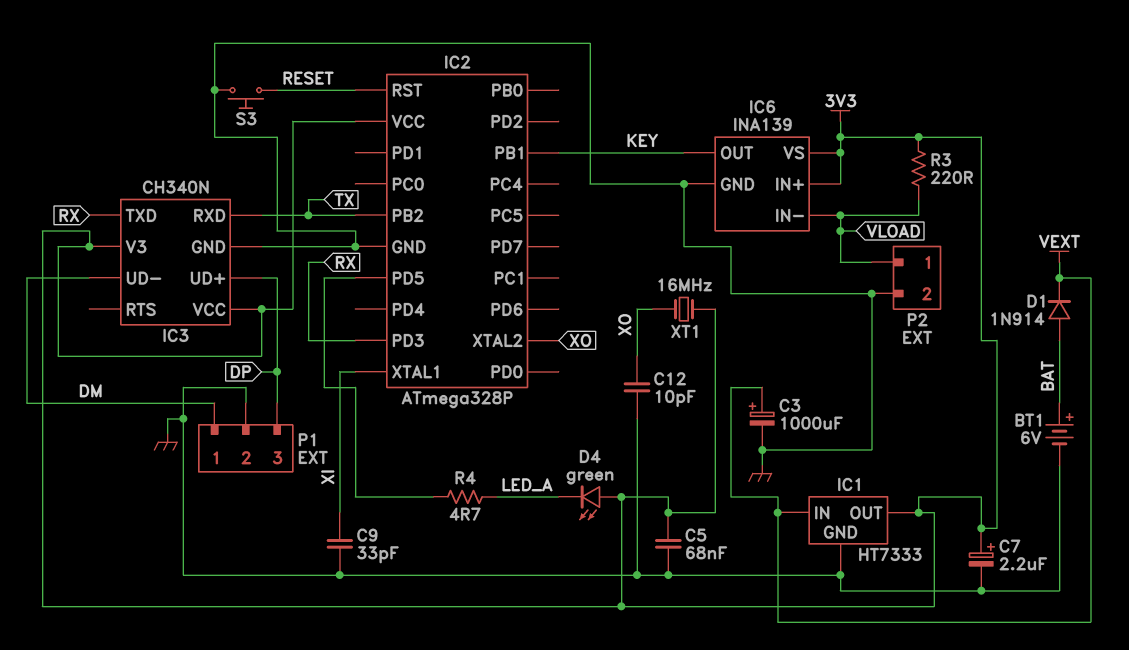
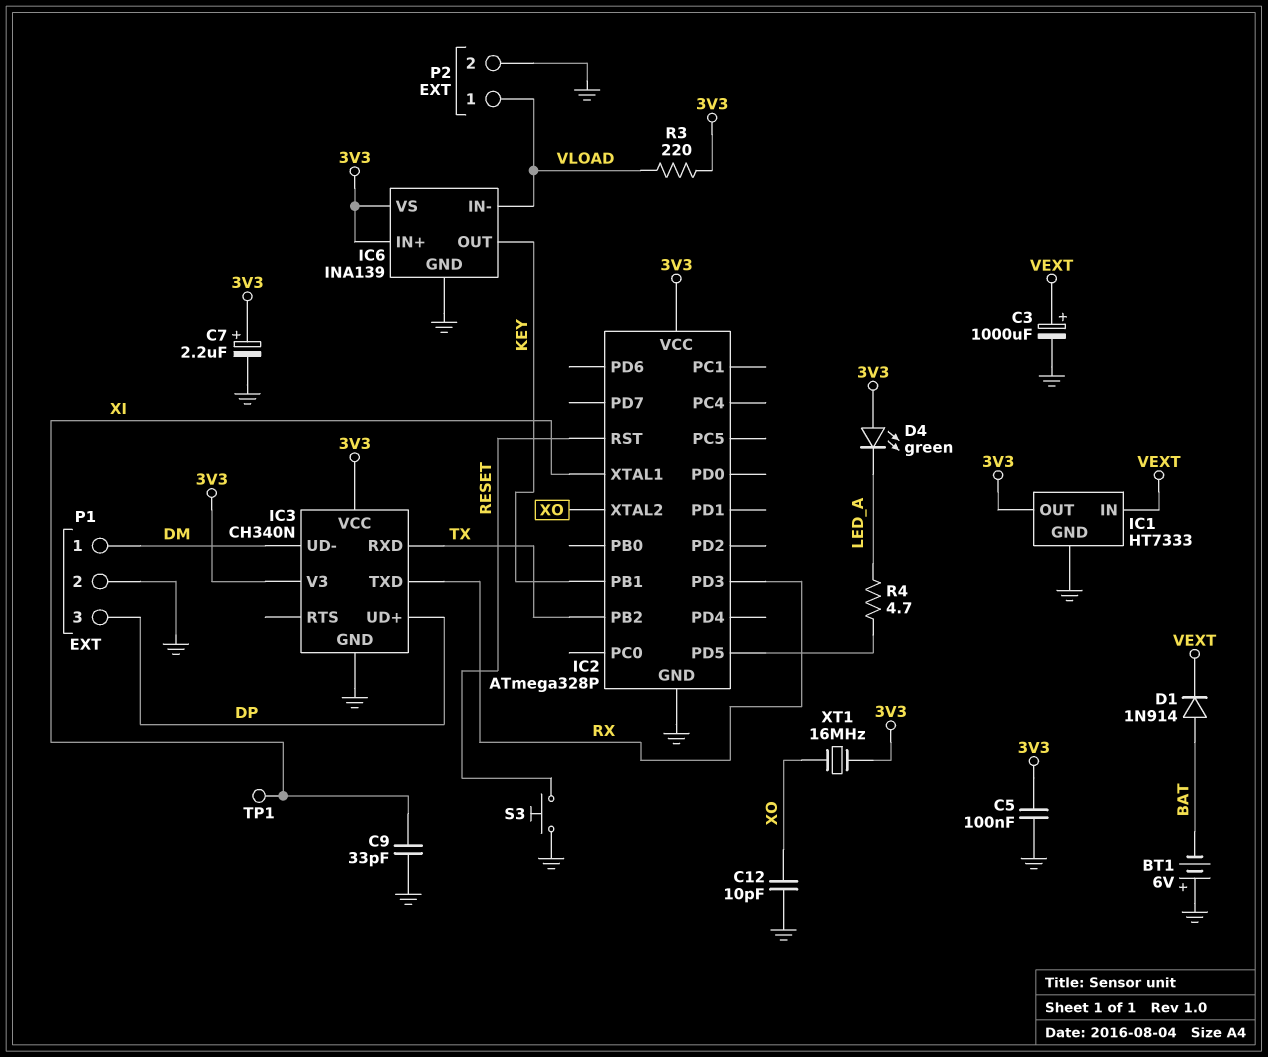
BT1: 6V (plus BAT, minus GND) -> 6V (plus GND, minus BAT)
C5: 68nF (3V3, GND) -> 100nF (3V3, GND)
TP1: none -> test point (XI)

